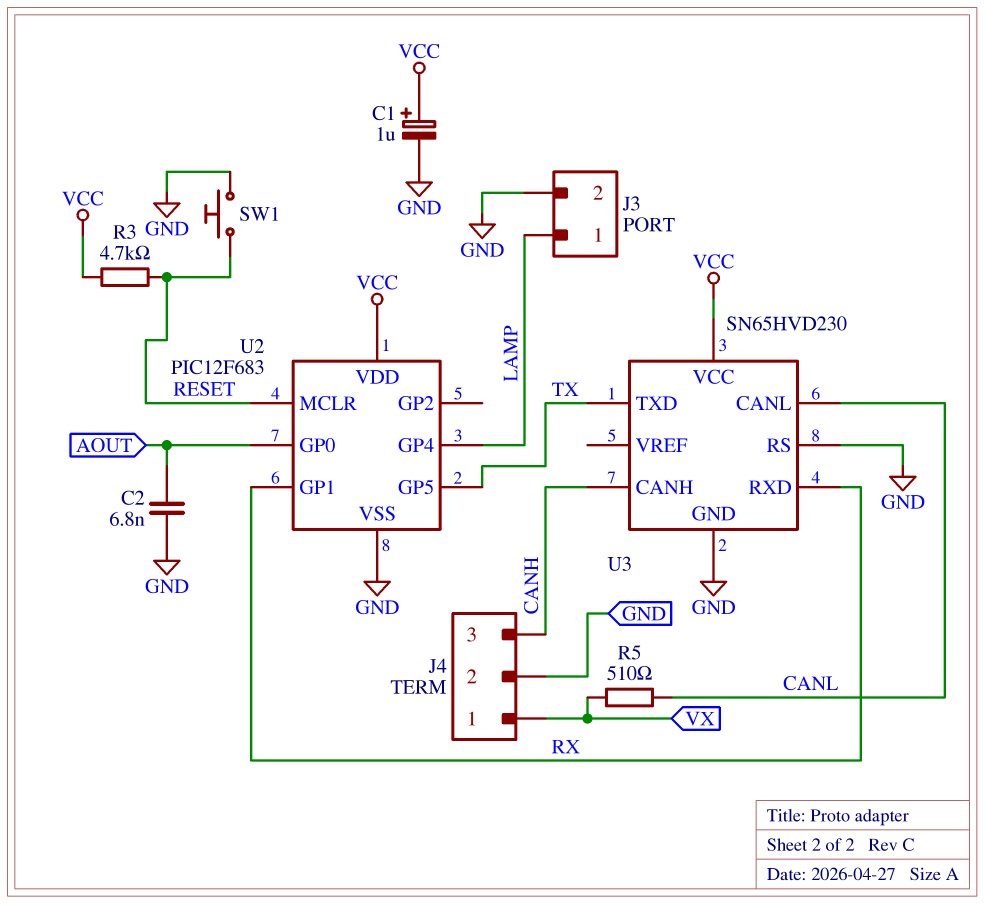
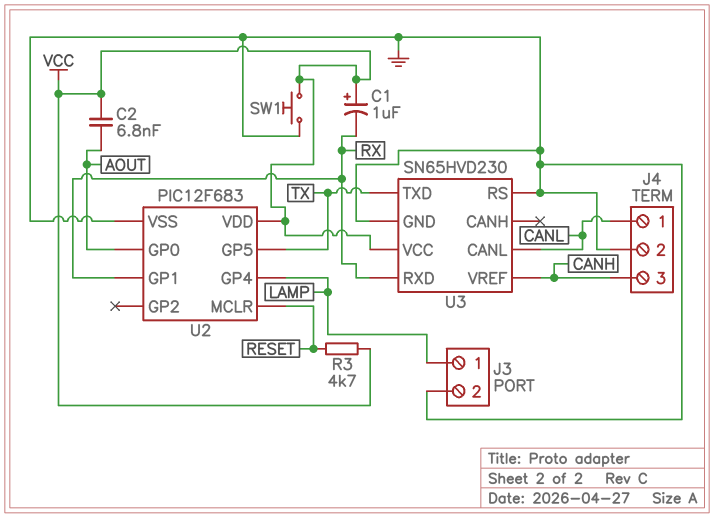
C1: 1uF (plus VCC, minus GND) -> 1uF (plus VCC, minus RX)
C2: 6.8nF (AOUT, GND) -> 6.8nF (AOUT, VCC)
J4 pin 1: VX -> CANL
R5: 510 (CANL, VX) -> none
SW1: button (GND, RESET) -> button (GND, VCC)
U3 pin CANH: CANH -> none
U3 pin VREF: none -> CANH

